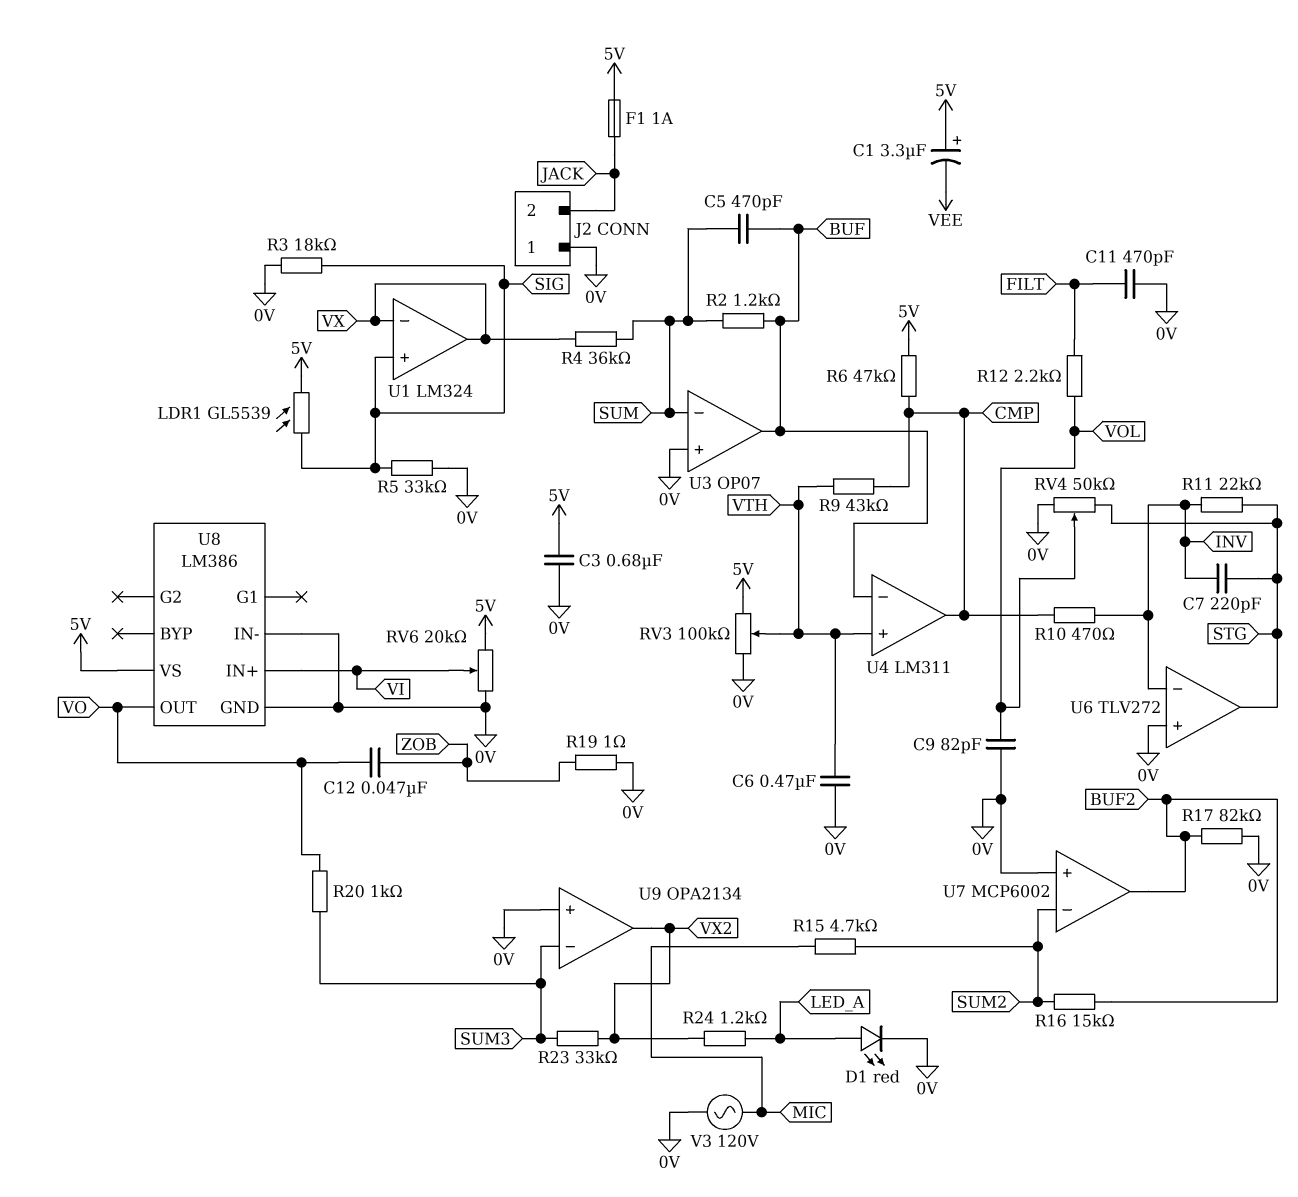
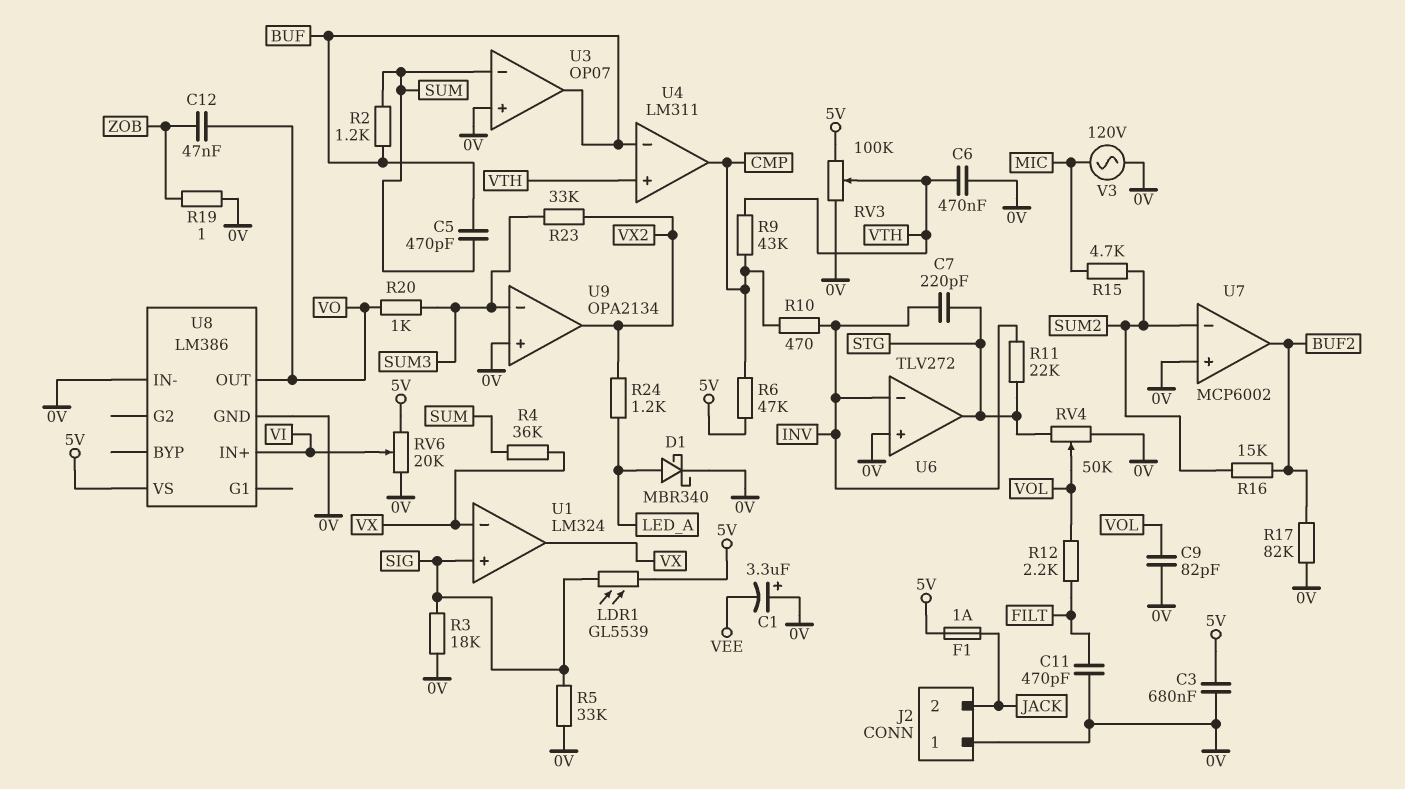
C1: 3.3uF (plus 5V, minus VEE) -> 3.3uF (plus 0V, minus VEE)
D1: LED red (A LED_A, K 0V) -> schottky MBR340 (A LED_A, K 0V)

